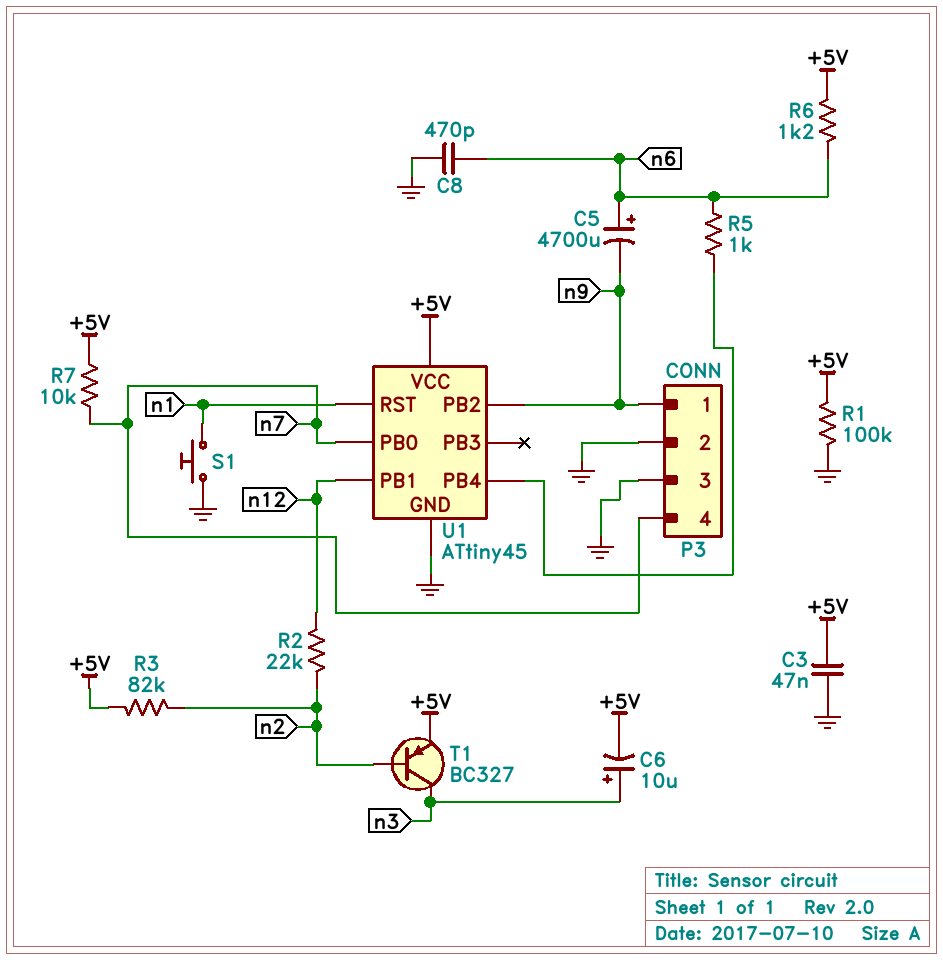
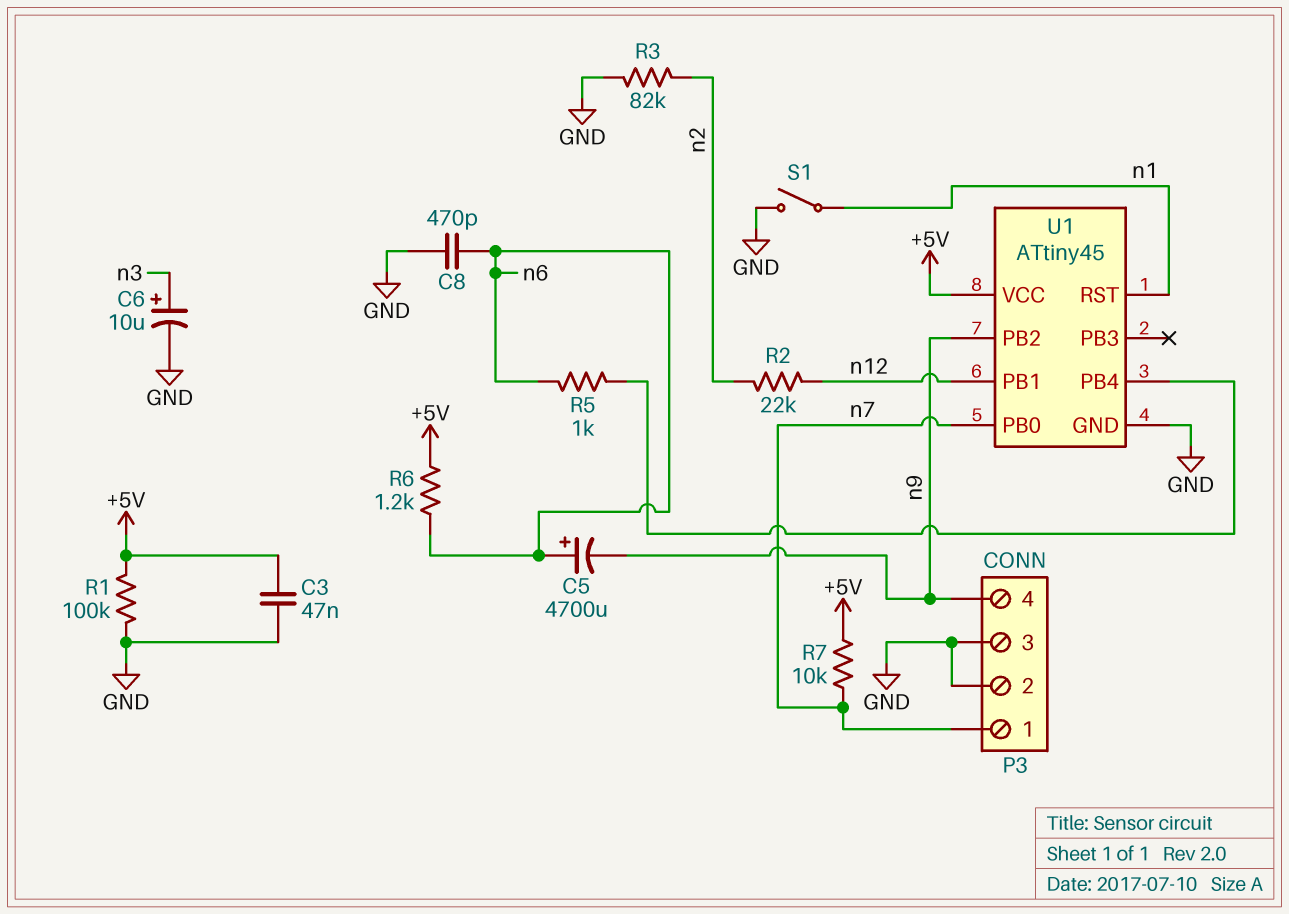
C6: 10uF (plus n3, minus +5V) -> 10uF (plus n3, minus GND)
P3 pin 1: n9 -> n7
P3 pin 4: n7 -> n9
R3: 82k (+5V, n2) -> 82k (GND, n2)
S1: button (GND, n1) -> switch (GND, n1)
T1: PNP BC327 (B n2, C n3, E +5V) -> none

